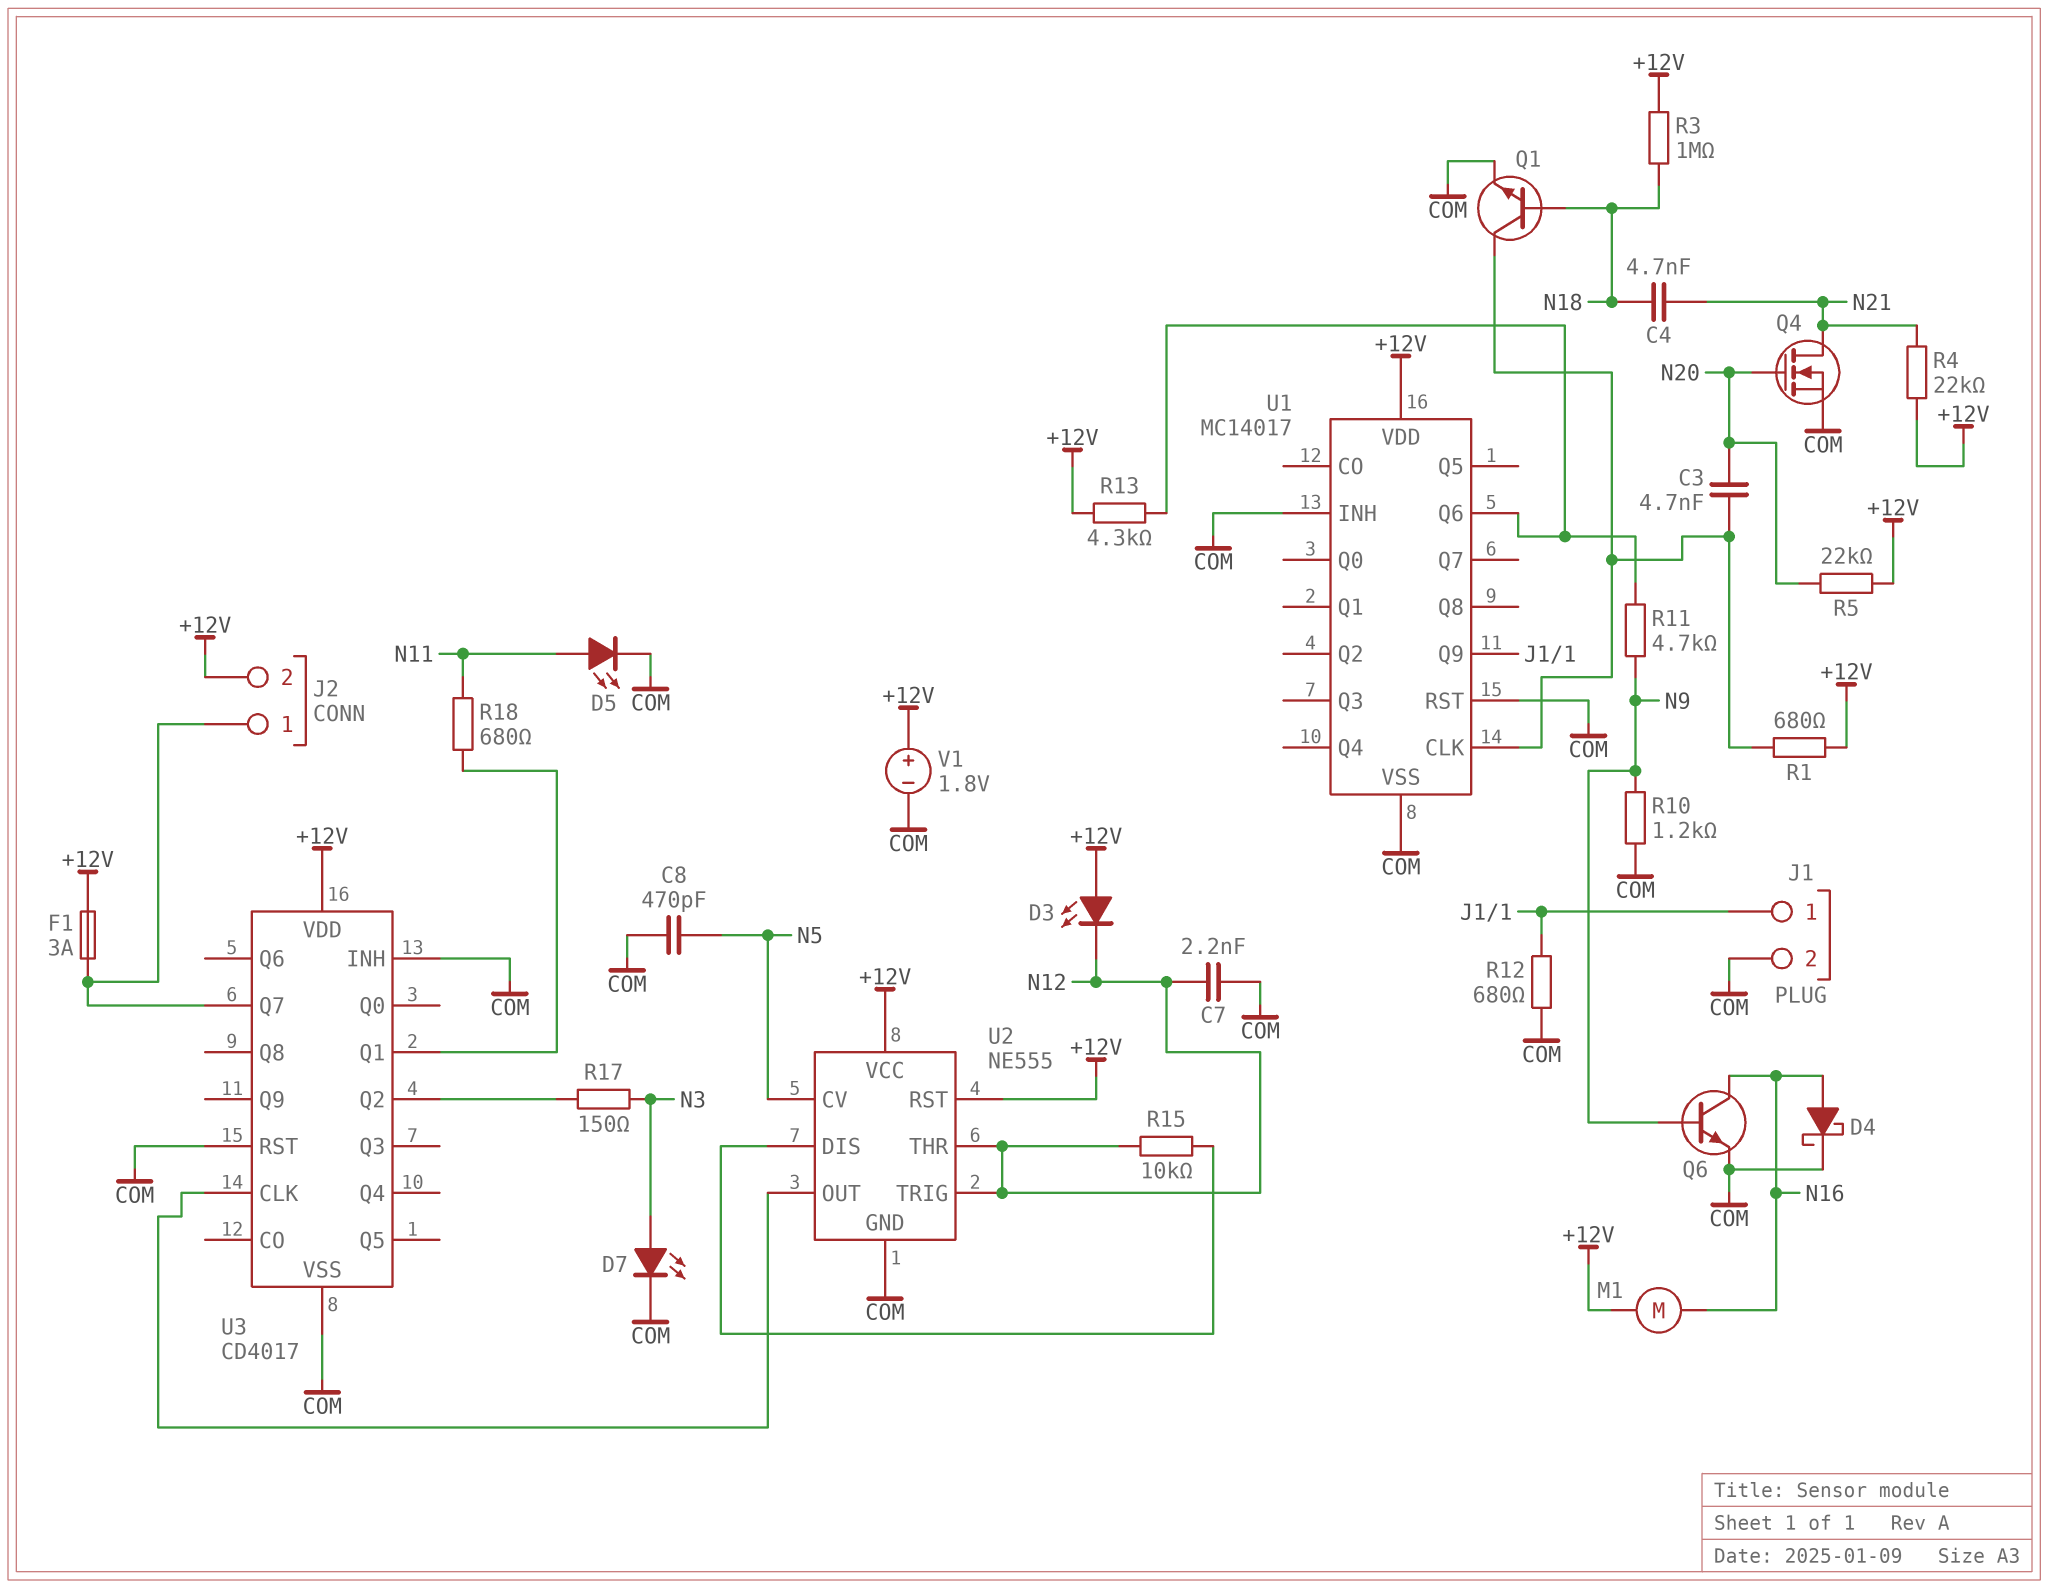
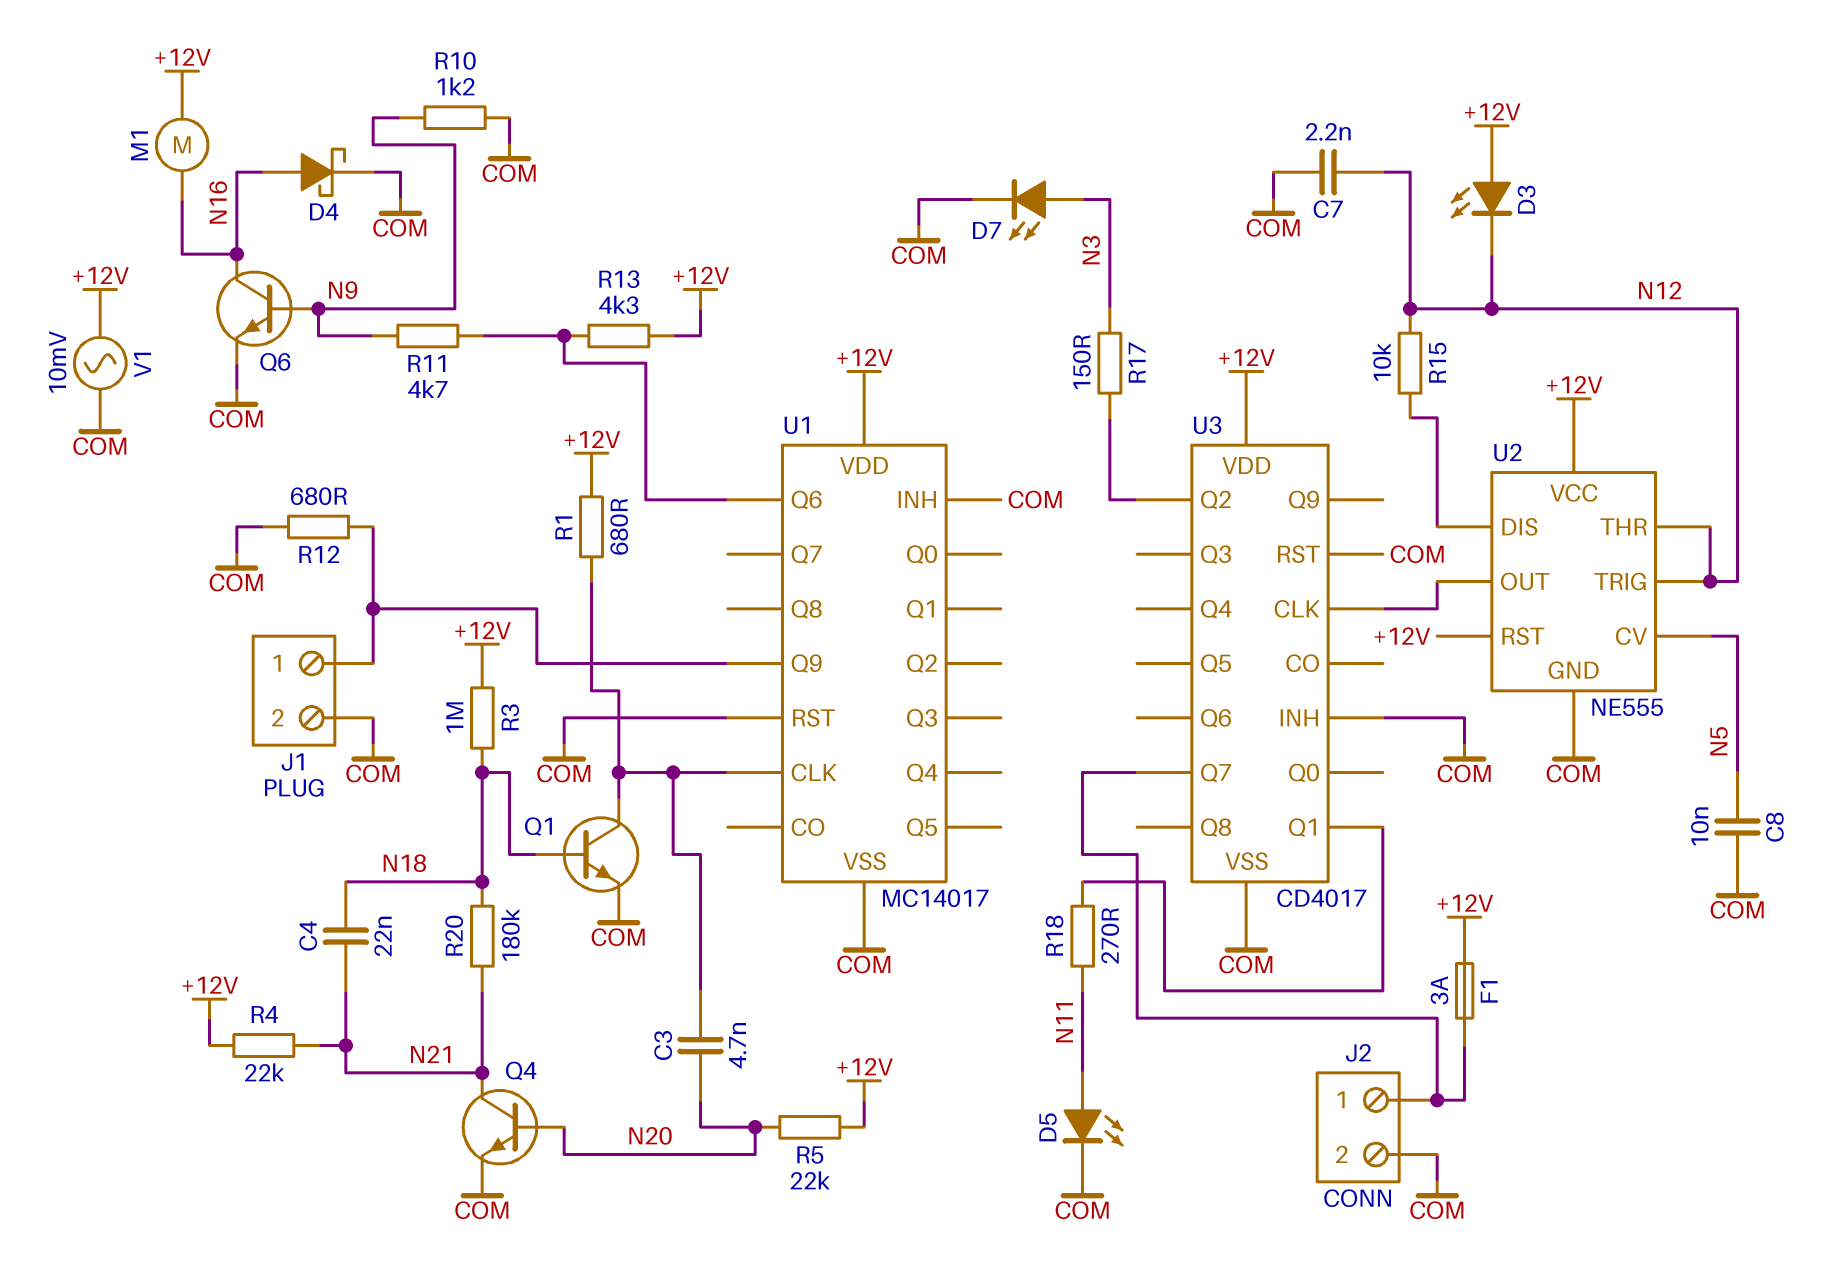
C4: 4.7nF (N18, N21) -> 22nF (N18, N21)
C8: 470pF (COM, N5) -> 10nF (COM, N5)
J2 pin 2: +12V -> COM
Q4: NMOS (G N20, D N21, S COM) -> NPN (B N20, C N21, E COM)
R18: 680 (N11, U3/Q1) -> 270 (N11, U3/Q1)
R20: none -> 180k (N18, N21)
V1: 1.8V (plus +12V, minus COM) -> AC 10mV (+12V, COM)

